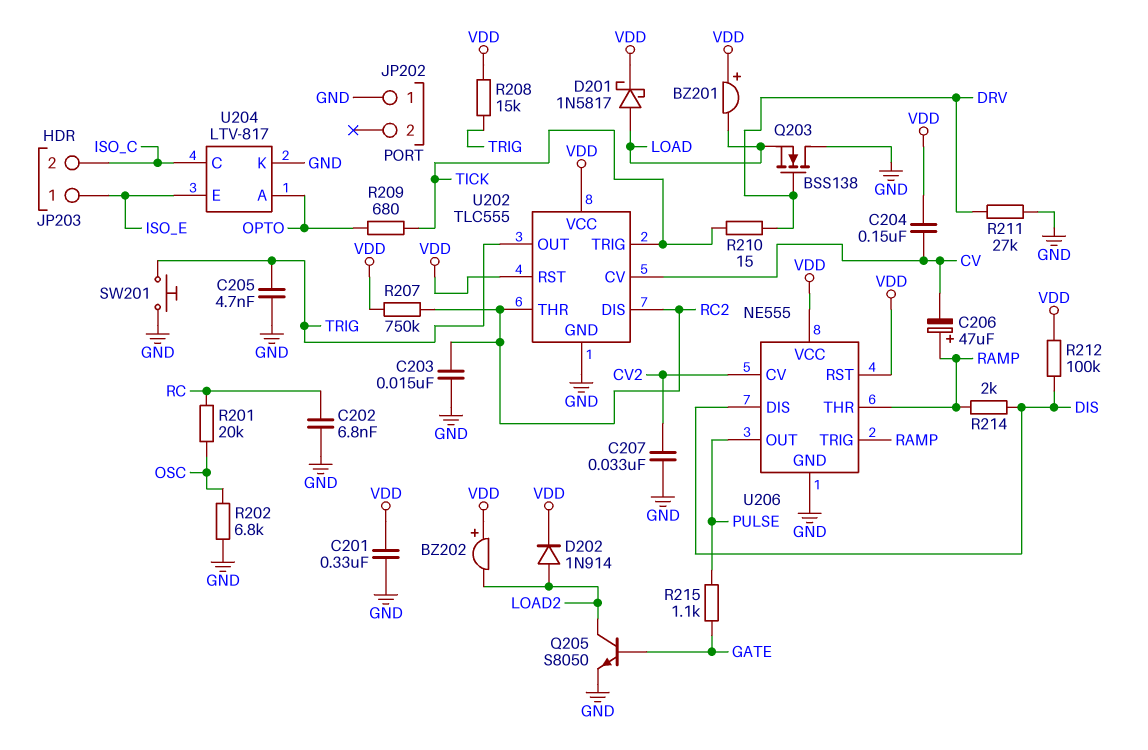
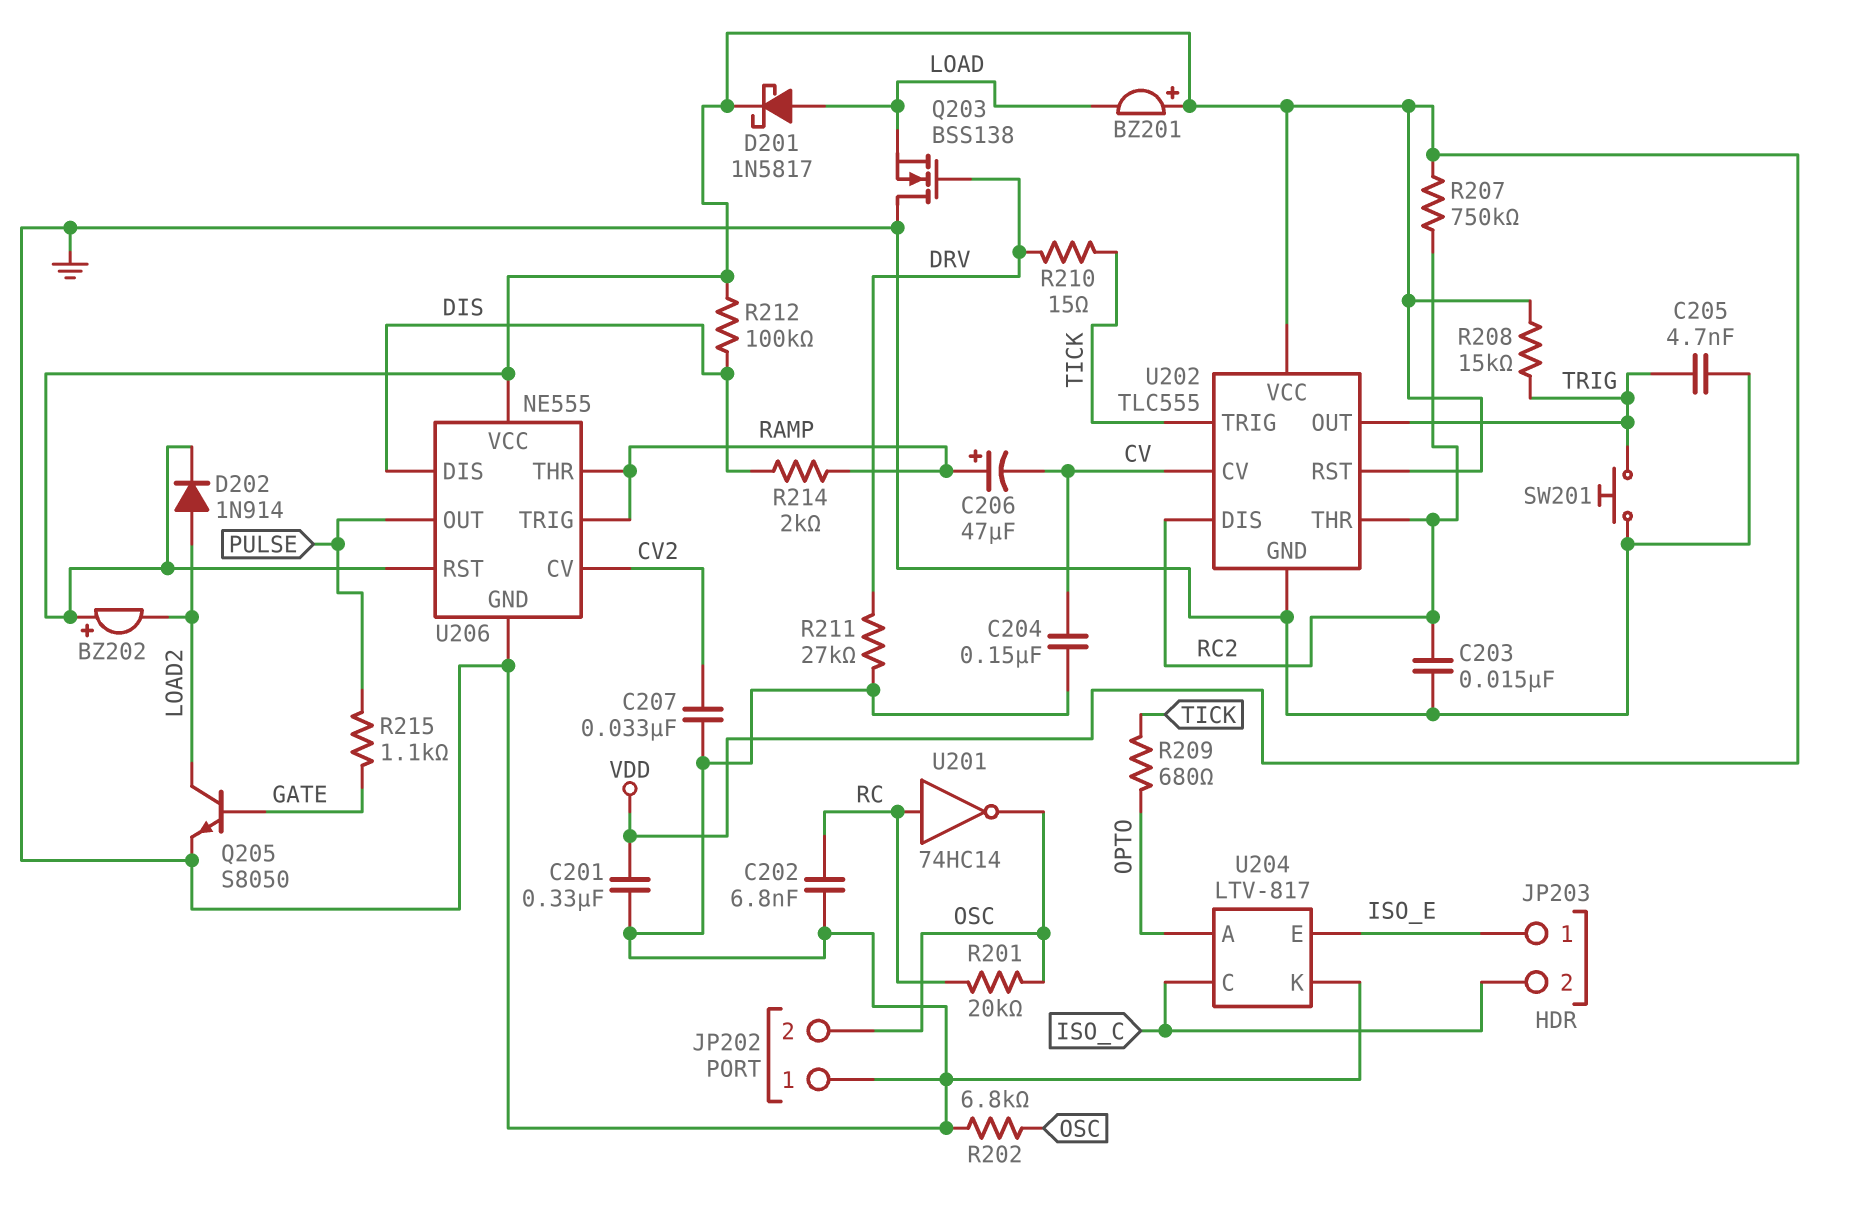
C204: 150nF (CV, VDD) -> 150nF (CV, GND)
JP202 pin 2: none -> OSC
U201: none -> NOT 74HC14 (in RC, out OSC)

